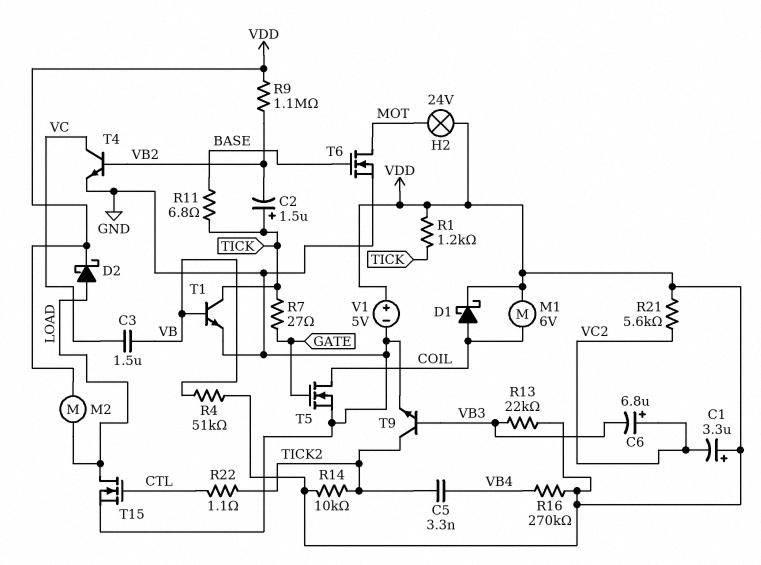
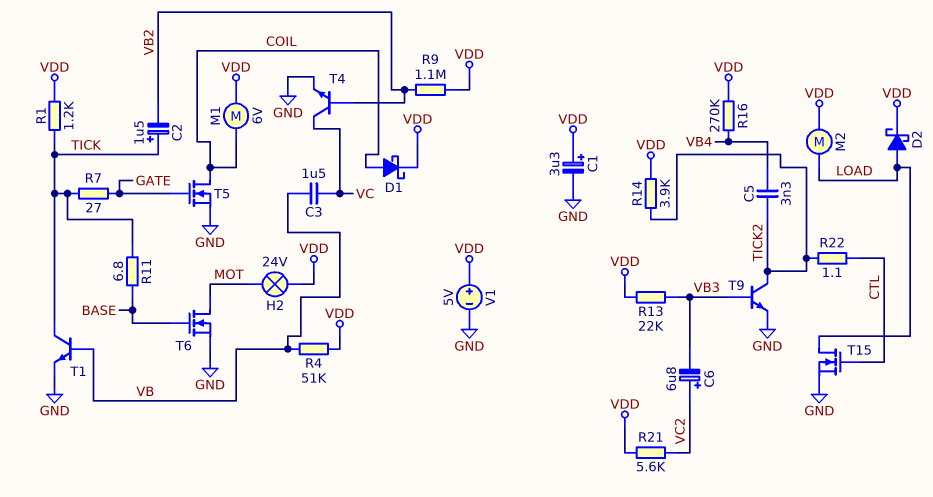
C1: 3.3uF (plus VDD, minus VC2) -> 3.3uF (plus VDD, minus GND)
R14: 10k (TICK2, VDD) -> 3.9k (TICK2, VDD)

